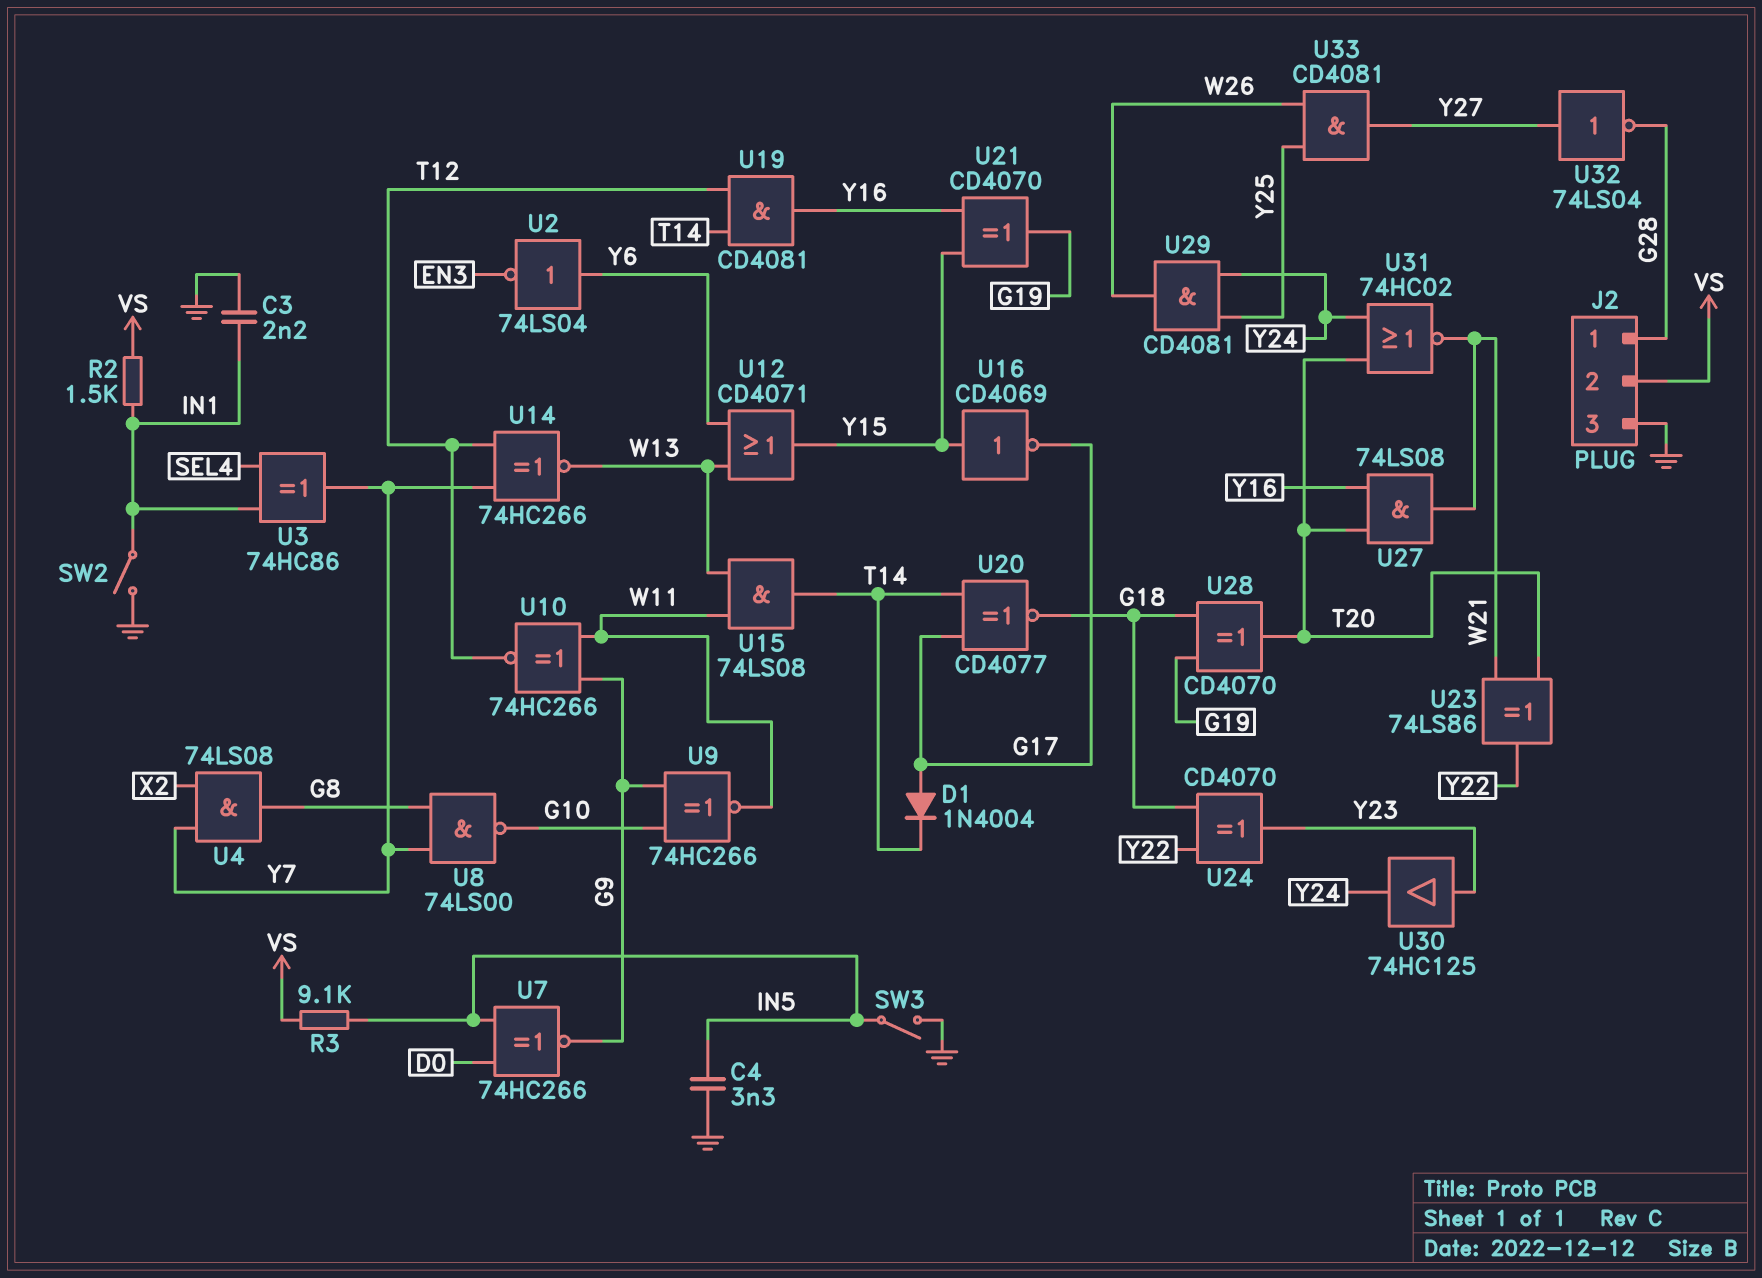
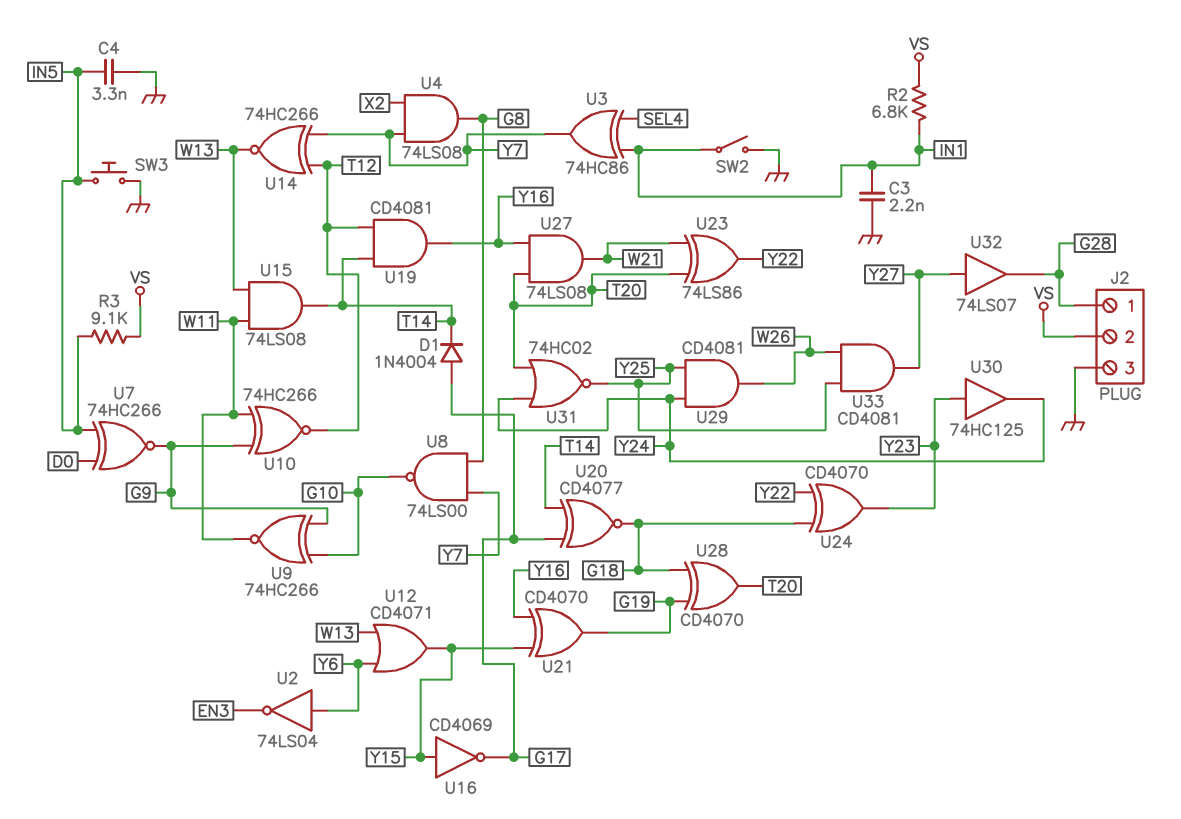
R2: 1.5k (IN1, VS) -> 6.8k (IN1, VS)
SW3: switch (GND, IN5) -> button (GND, IN5)
U31: NOR 74HC02 (in T20, in Y24, out W21) -> NOR 74HC02 (in T20, in Y24, out Y25)
U32: NOT 74LS04 (in Y27, out G28) -> buffer 74LS07 (in Y27, out G28)

